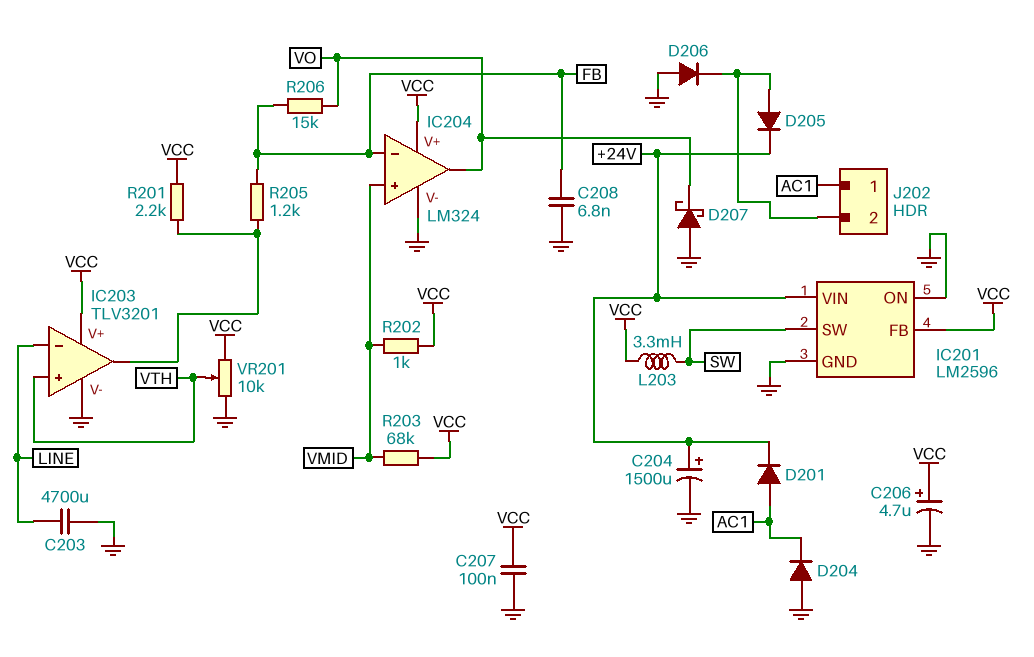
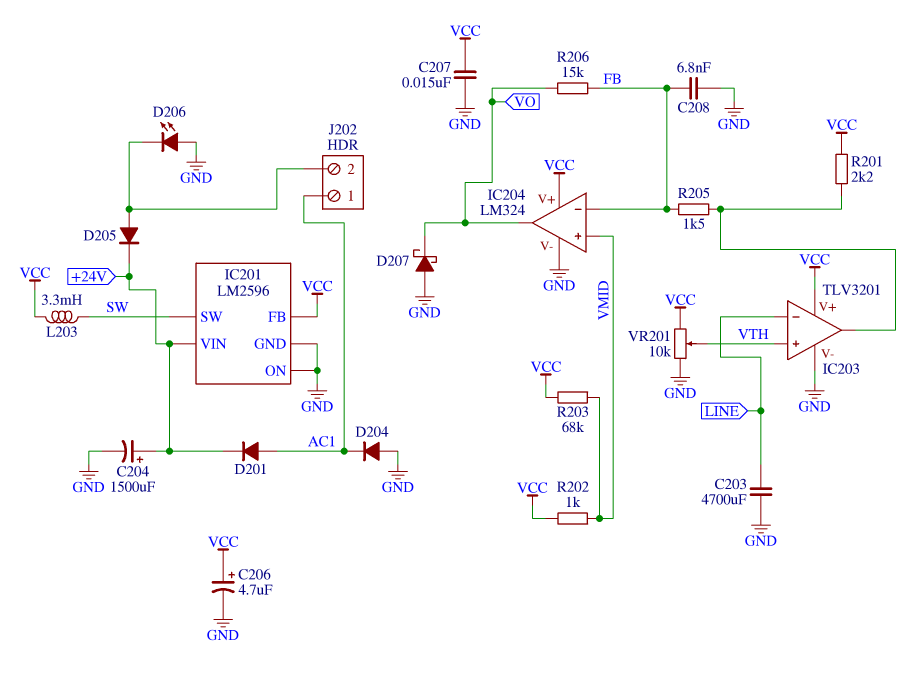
C207: 100nF (GND, VCC) -> 15nF (GND, VCC)
D206: diode (A GND, K J202/2) -> LED (A GND, K J202/2)
R205: 1.2k (FB, IC203/out) -> 1.5k (FB, IC203/out)

